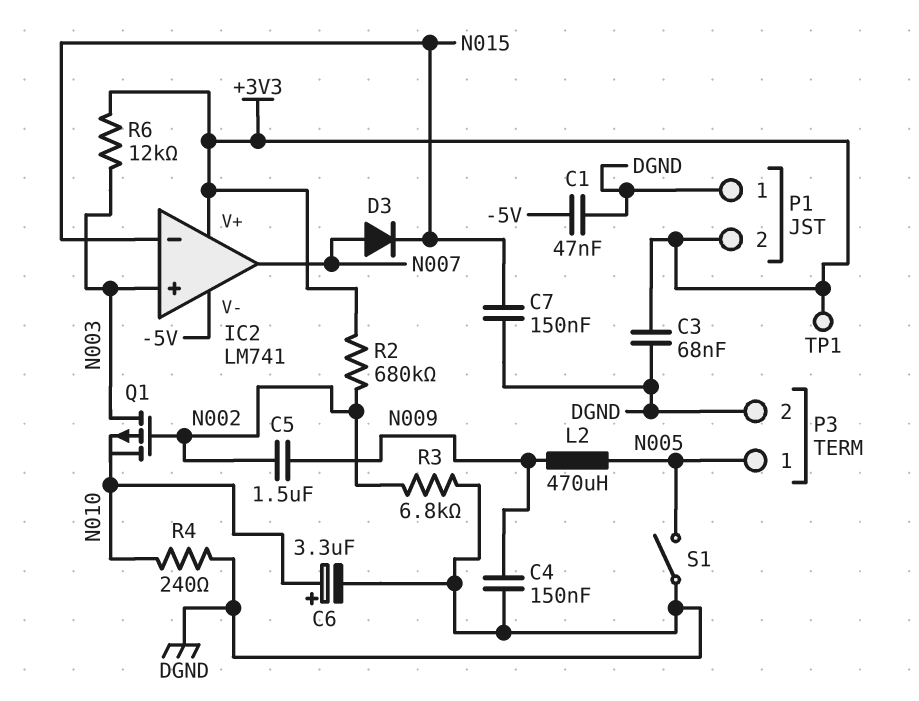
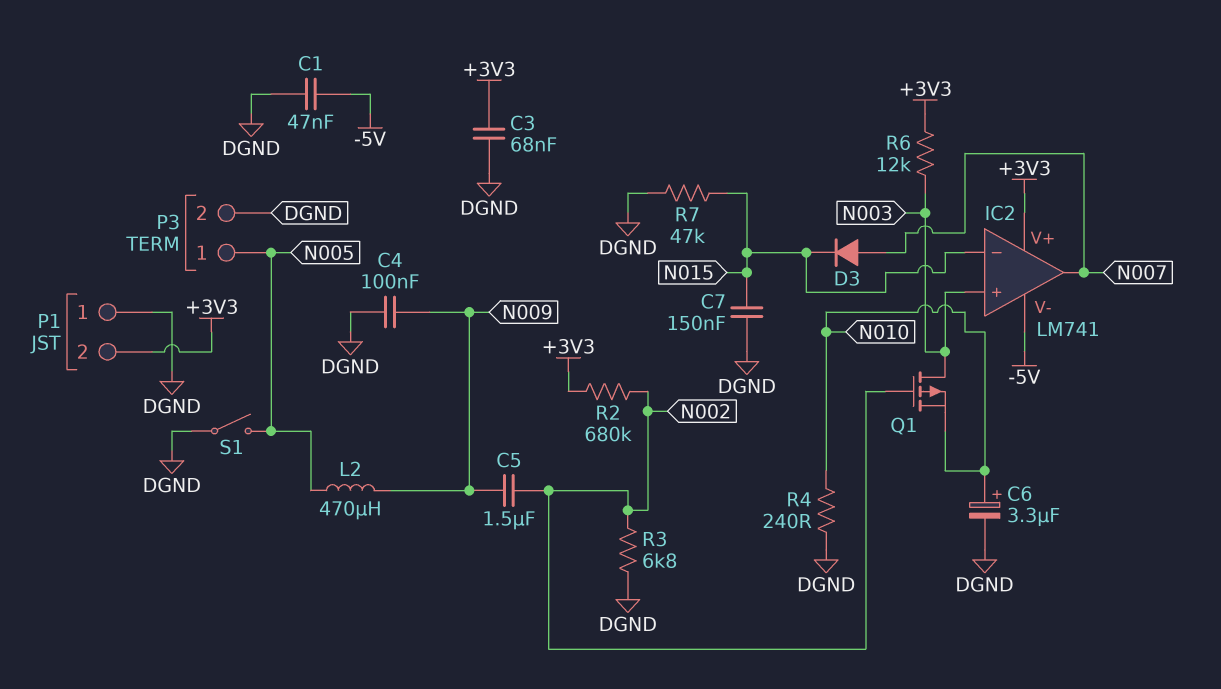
C4: 150nF (DGND, N009) -> 100nF (DGND, N009)
R7: none -> 47k (DGND, N015)
TP1: test point (+3V3) -> none

